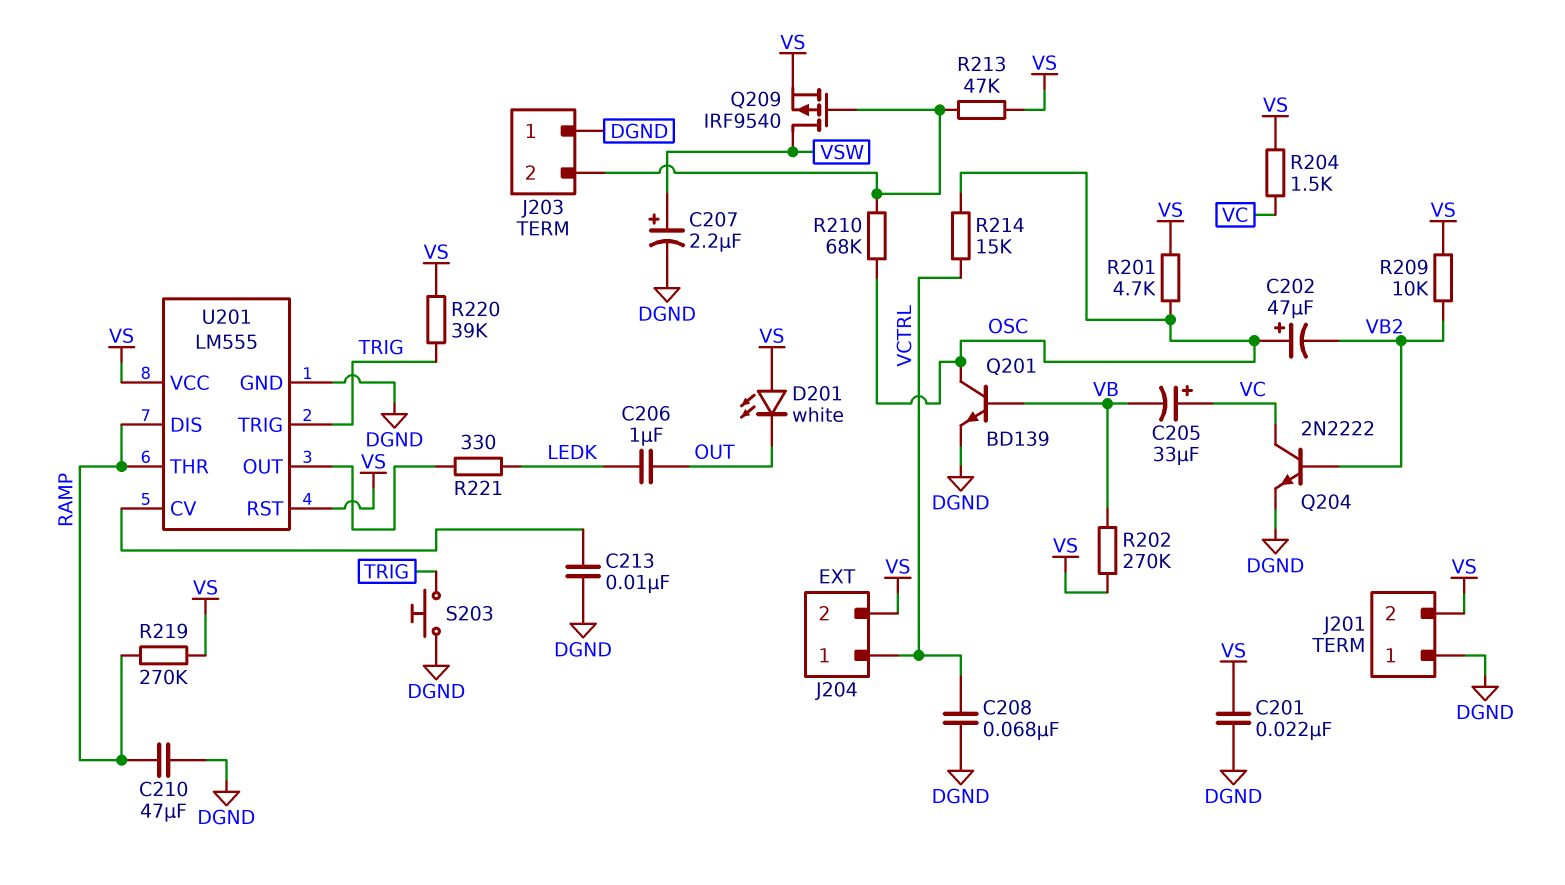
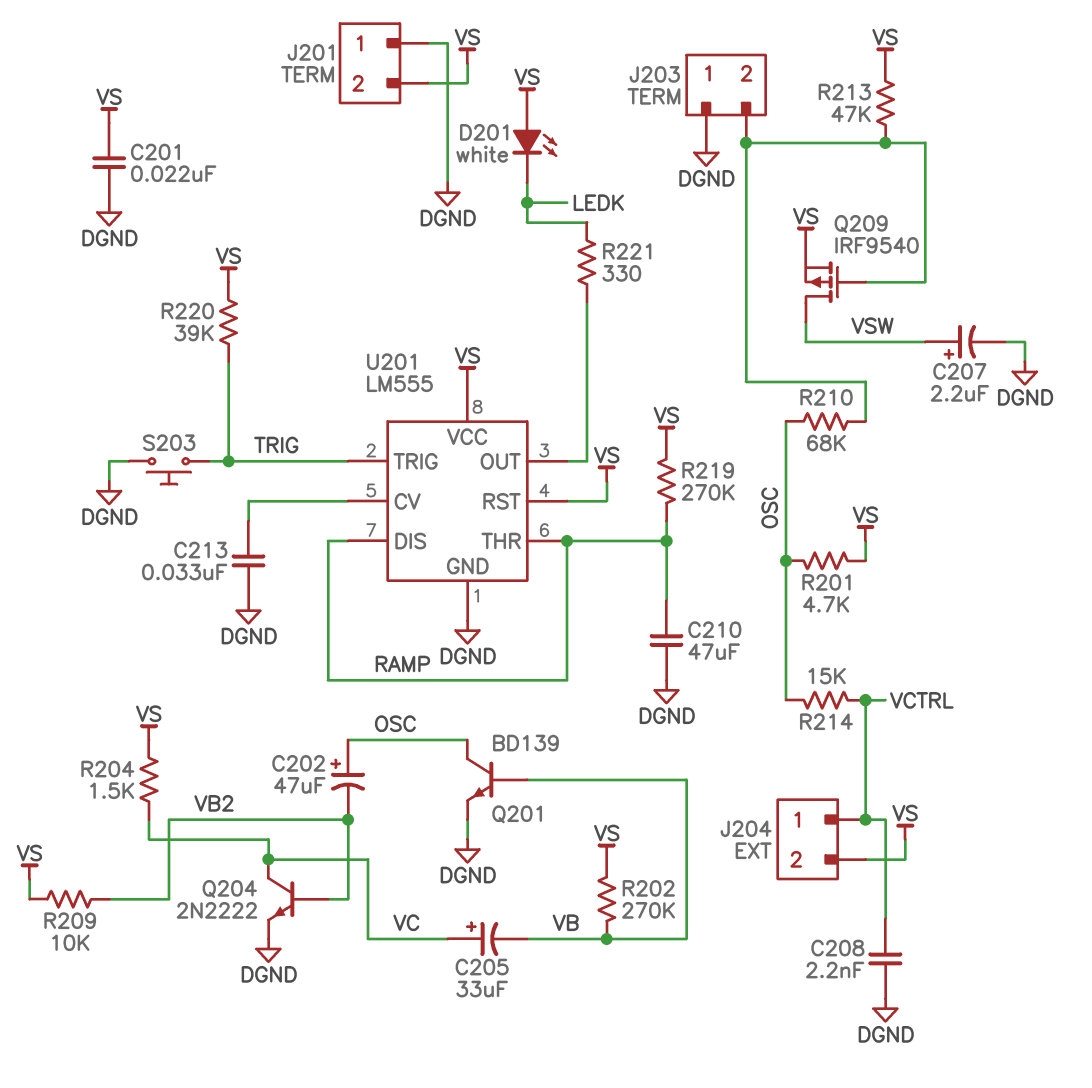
C206: 1uF (LEDK, OUT) -> none
C208: 68nF (DGND, VCTRL) -> 2.2nF (DGND, VCTRL)
C213: 10nF (DGND, U201/CV) -> 33nF (DGND, U201/CV)
D201: LED white (A VS, K OUT) -> LED white (A VS, K LEDK)

